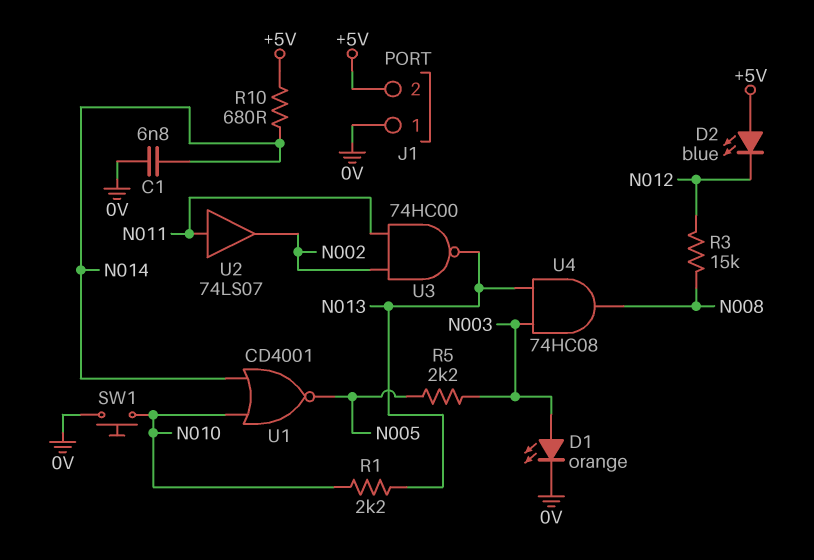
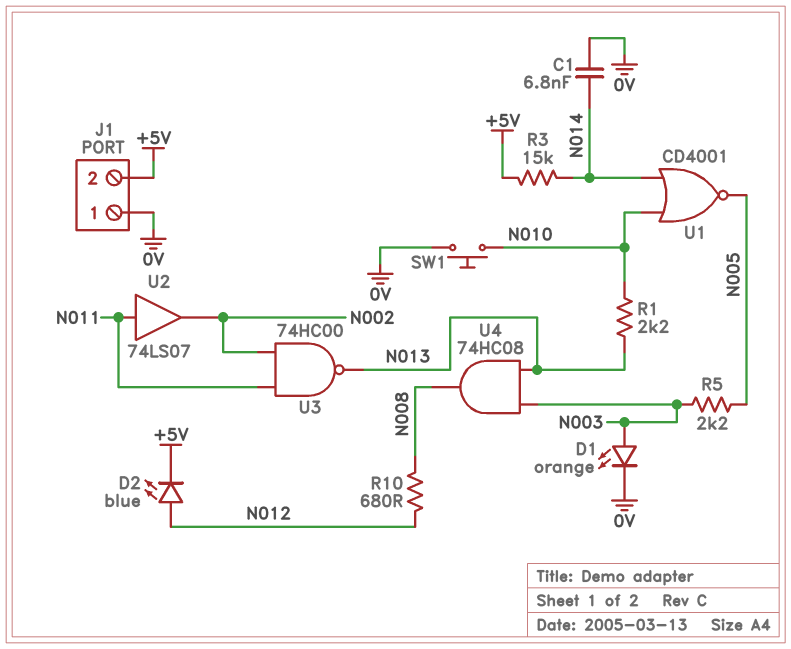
D2: LED blue (A +5V, K N012) -> LED blue (A N012, K +5V)
R3: 15k (N008, N012) -> 15k (+5V, N014)
R10: 680 (+5V, N014) -> 680 (N008, N012)

